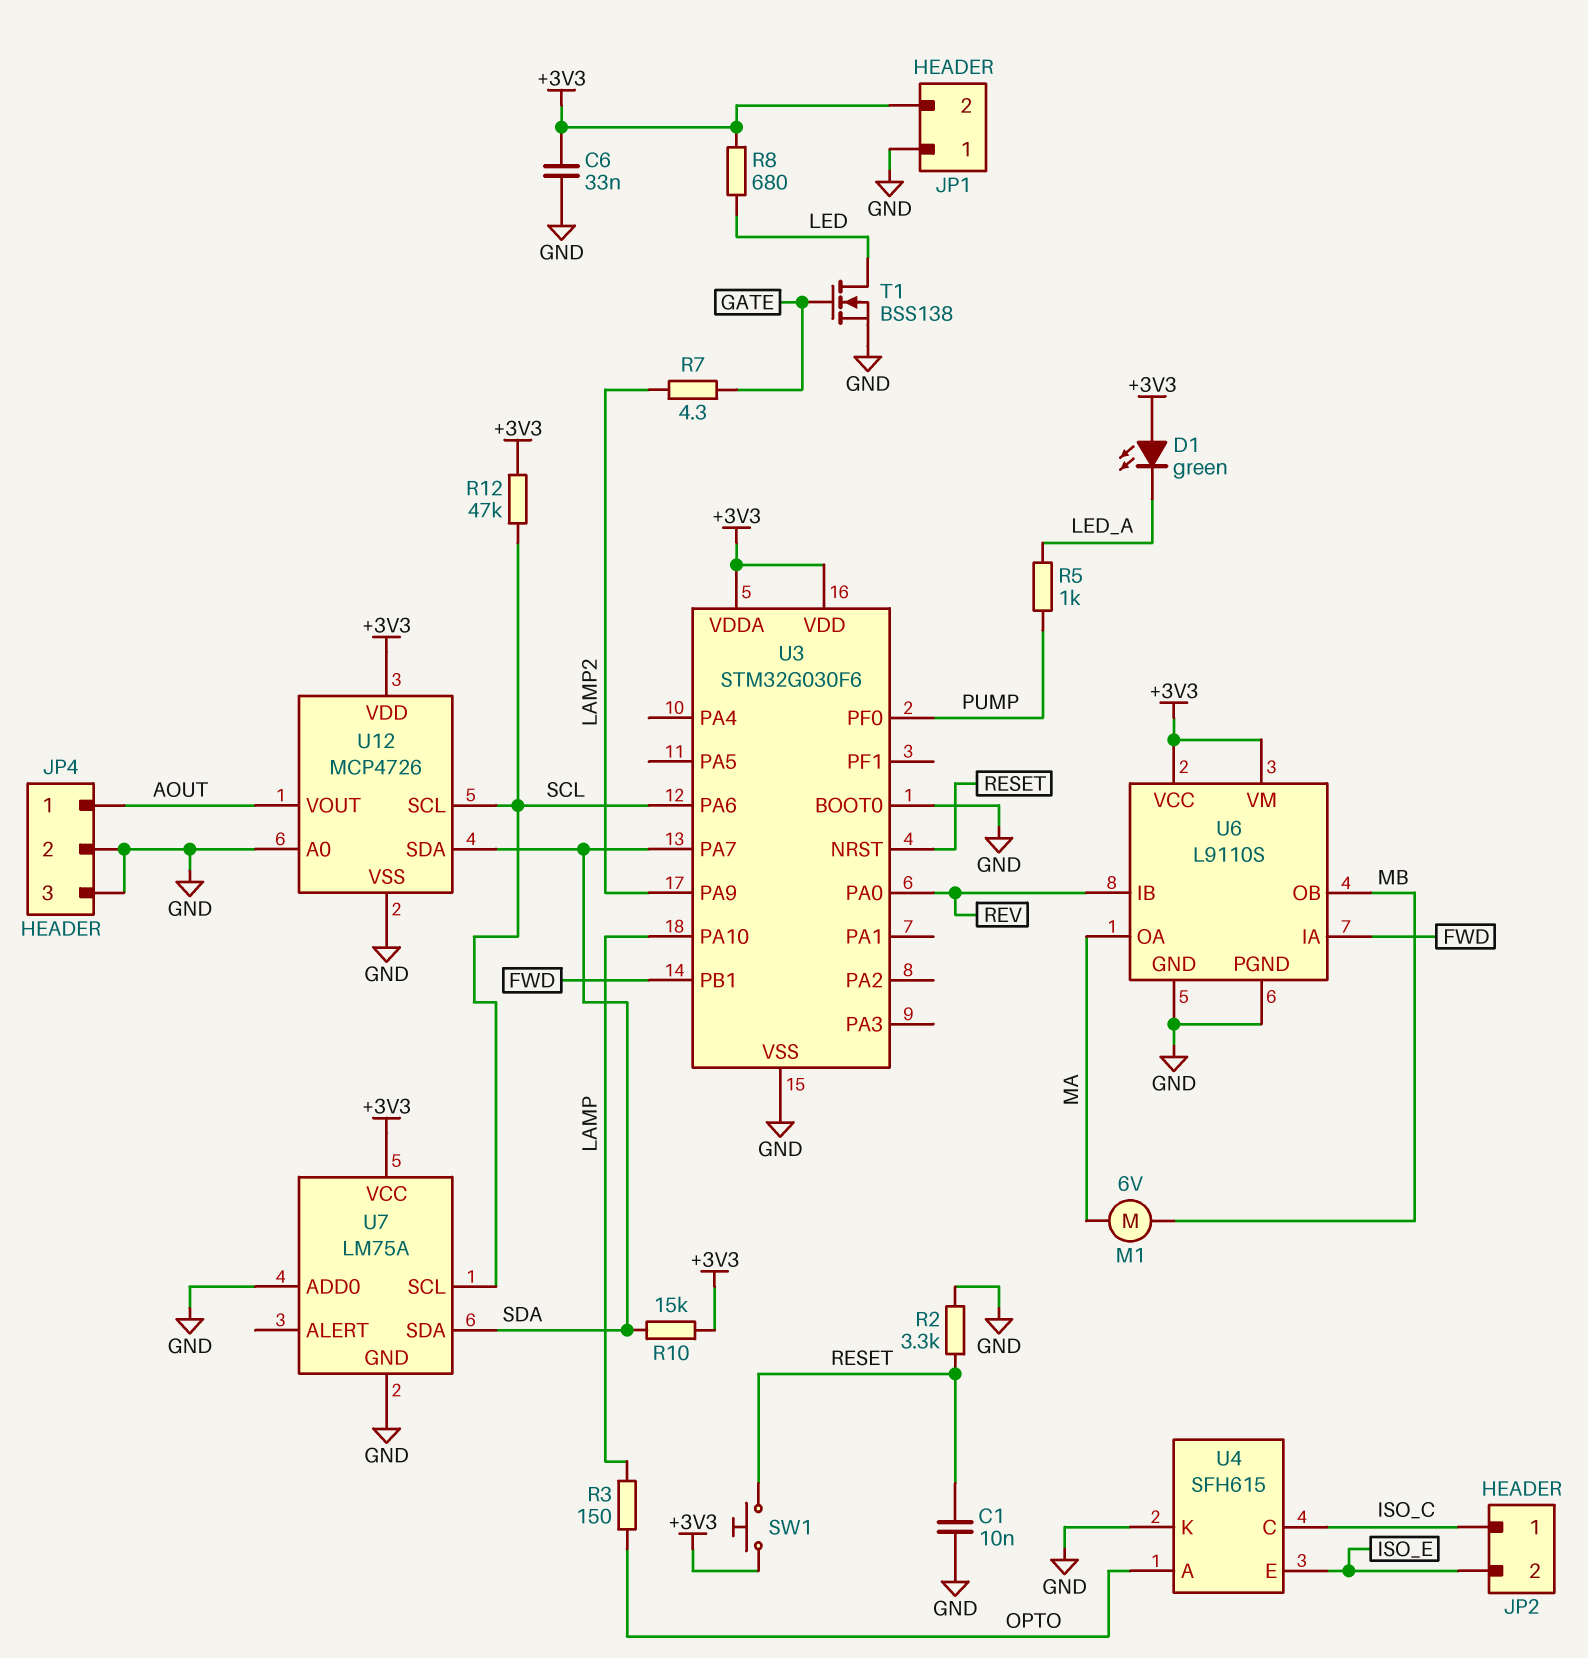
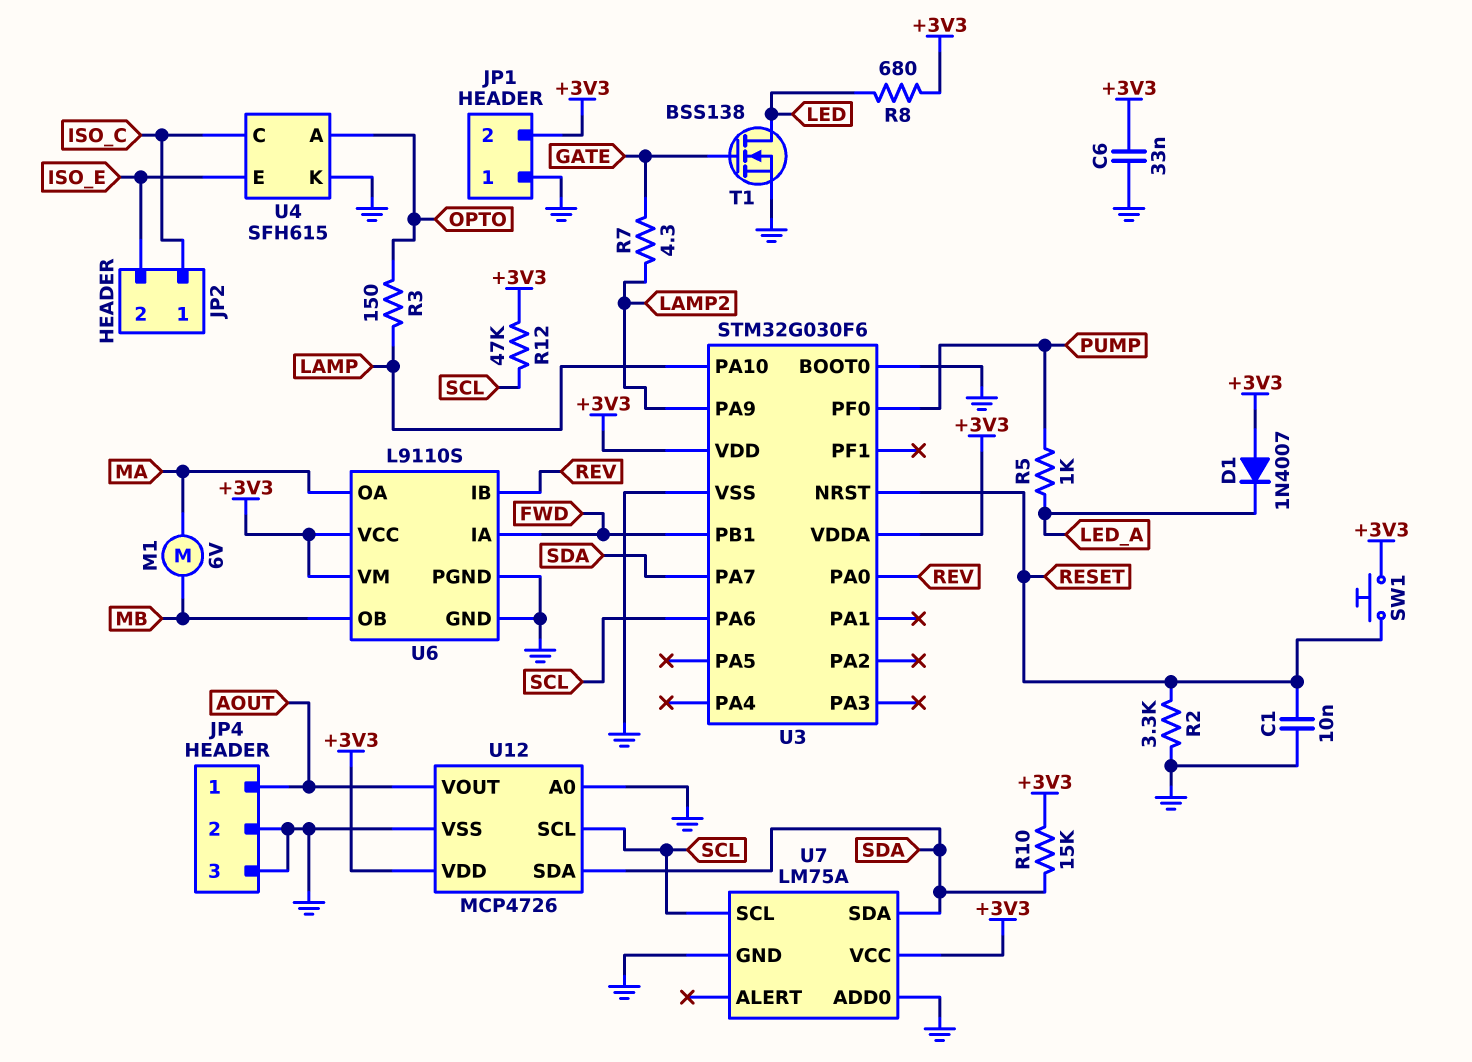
D1: LED green (A +3V3, K LED_A) -> diode 1N4007 (A +3V3, K LED_A)

